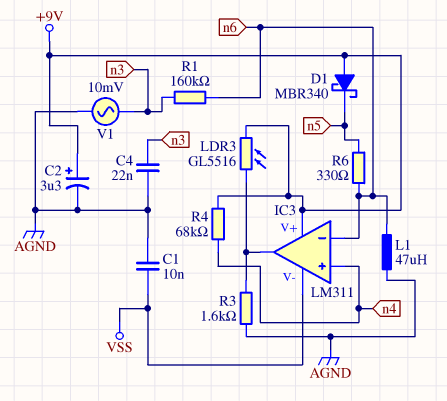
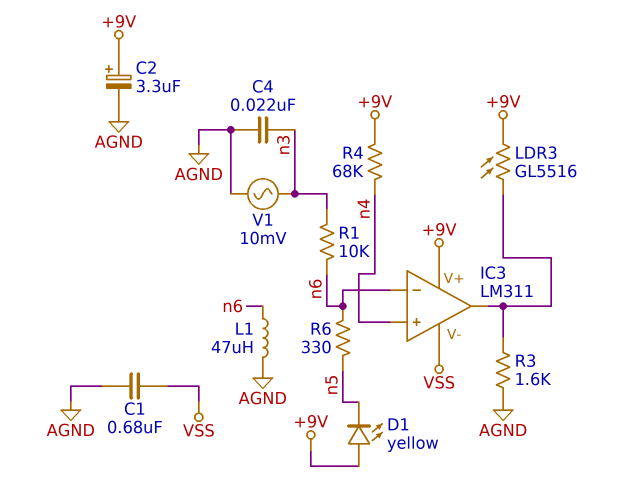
C1: 10nF (AGND, VSS) -> 680nF (AGND, VSS)
D1: schottky MBR340 (A +9V, K n5) -> LED yellow (A +9V, K n5)
R1: 160k (n3, n6) -> 10k (n3, n6)

